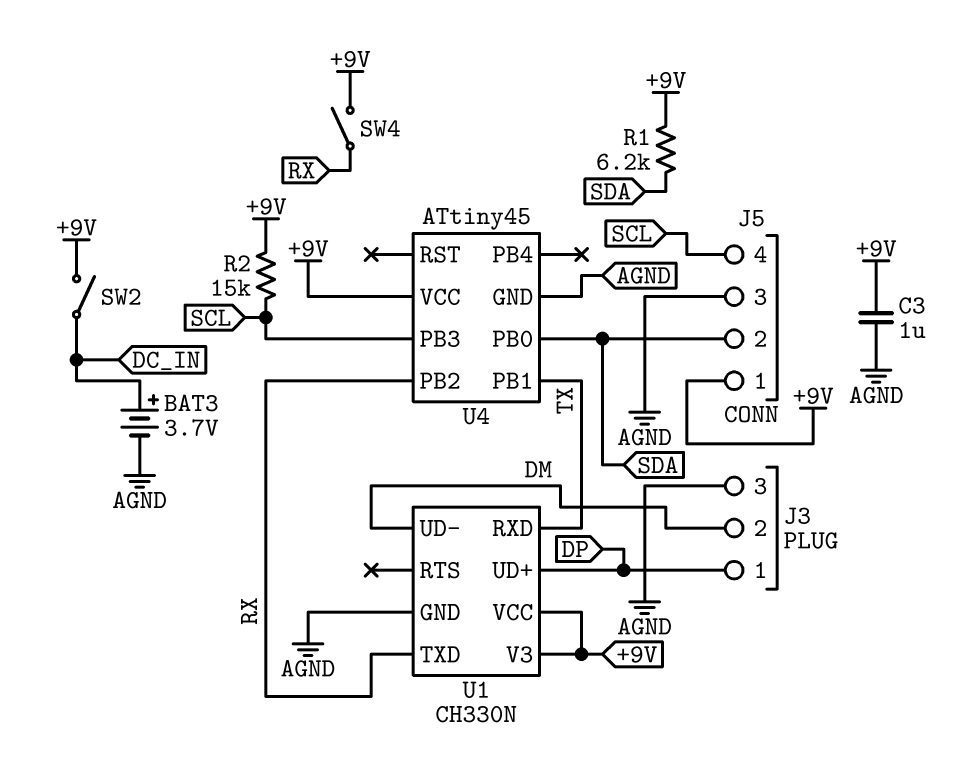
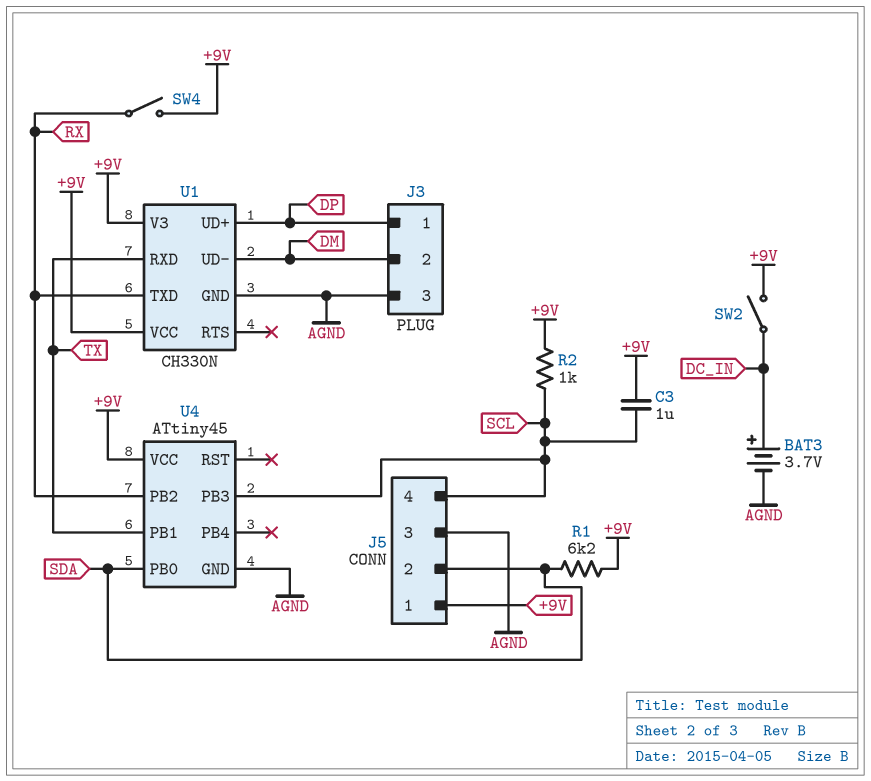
C3: 1uF (+9V, AGND) -> 1uF (+9V, SCL)
R2: 15k (+9V, SCL) -> 1k (+9V, SCL)

